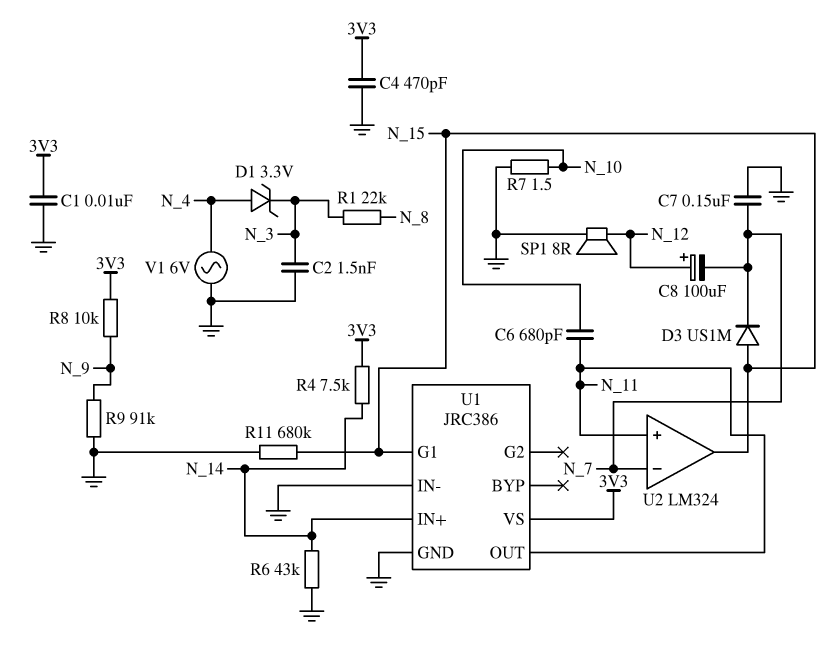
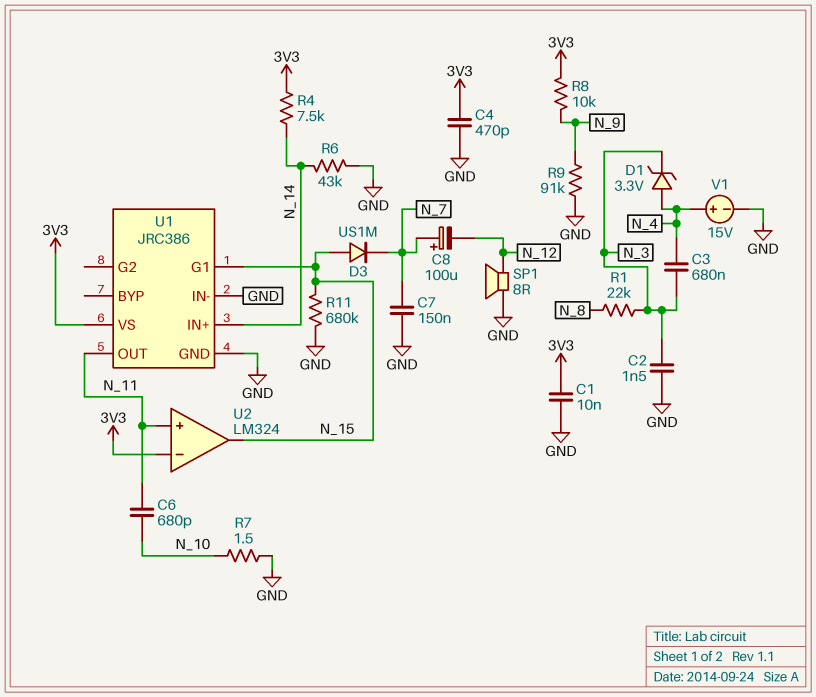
C3: none -> 680nF (N_3, N_4)
C8: 100uF (plus N_12, minus N_7) -> 100uF (plus N_7, minus N_12)
U2 pin in-: N_7 -> 3V3
V1: AC 6V (GND, N_4) -> 15V (plus N_4, minus GND)

